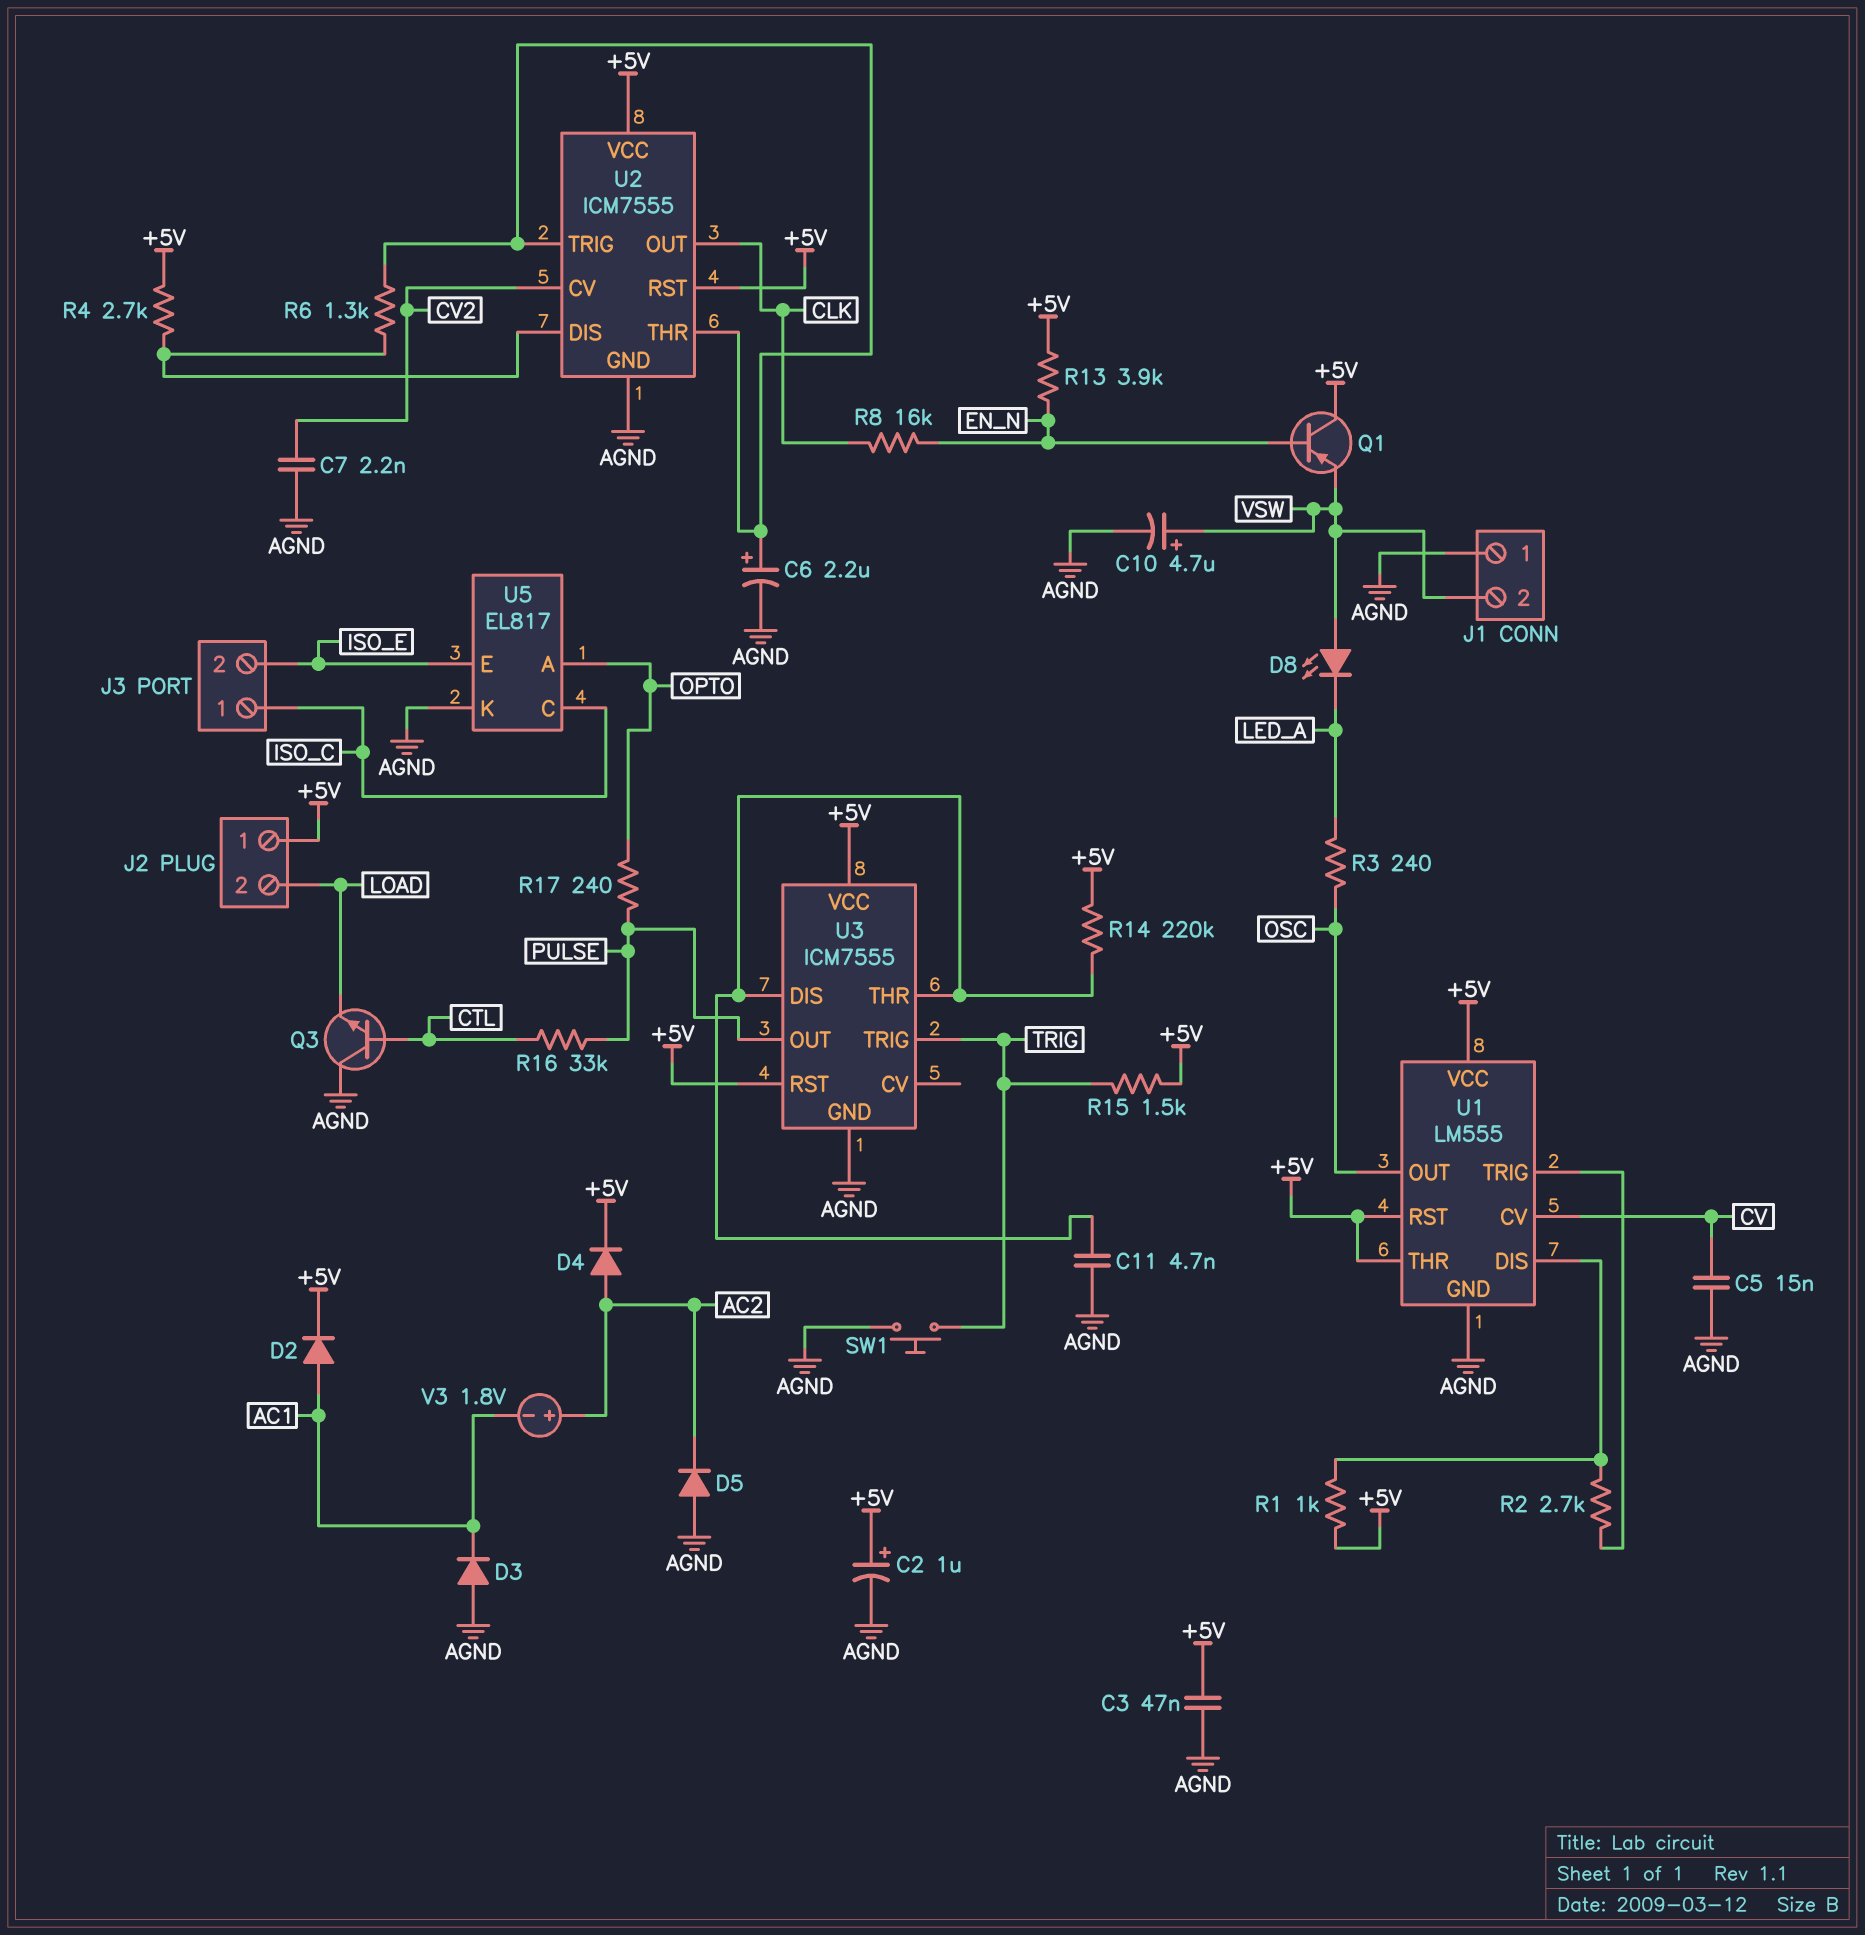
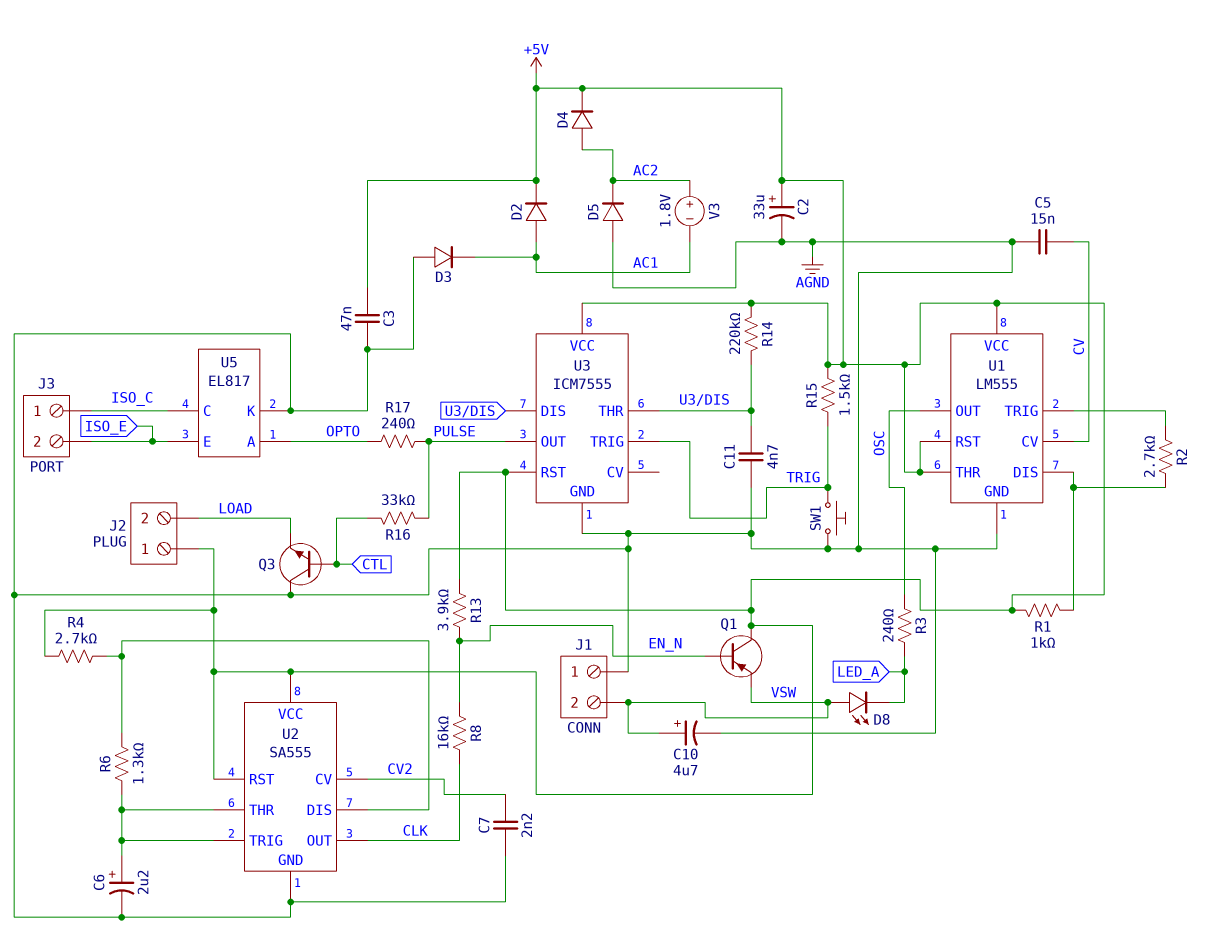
C2: 1uF (plus +5V, minus AGND) -> 33uF (plus +5V, minus AGND)
U2: ICM7555 -> SA555

